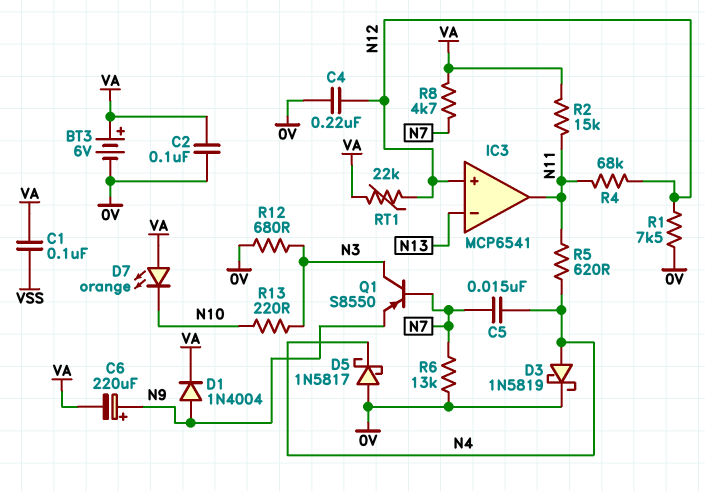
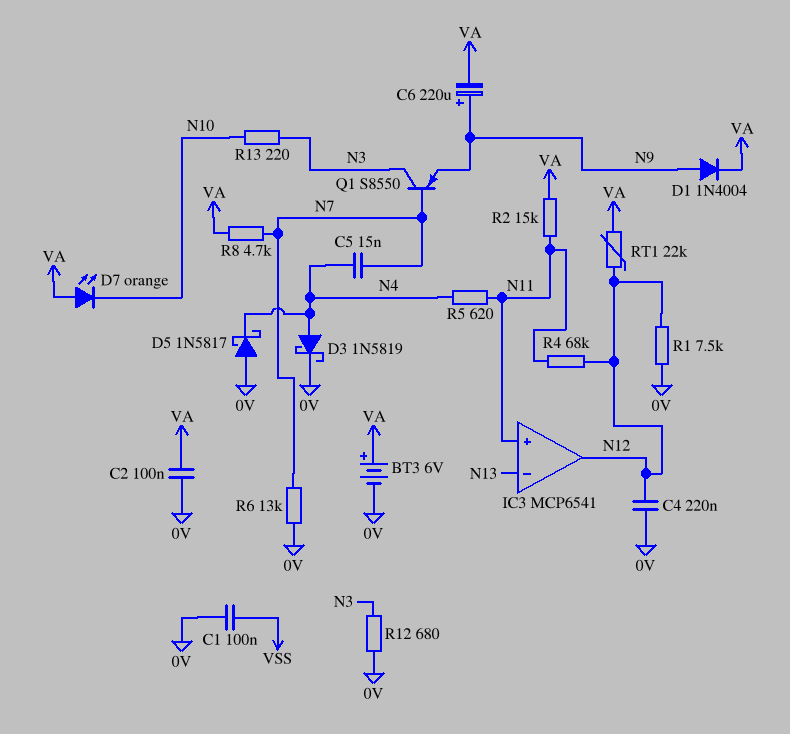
C1: 100nF (VA, VSS) -> 100nF (0V, VSS)
IC3 pin in+: N12 -> N11
IC3 pin out: N11 -> N12

